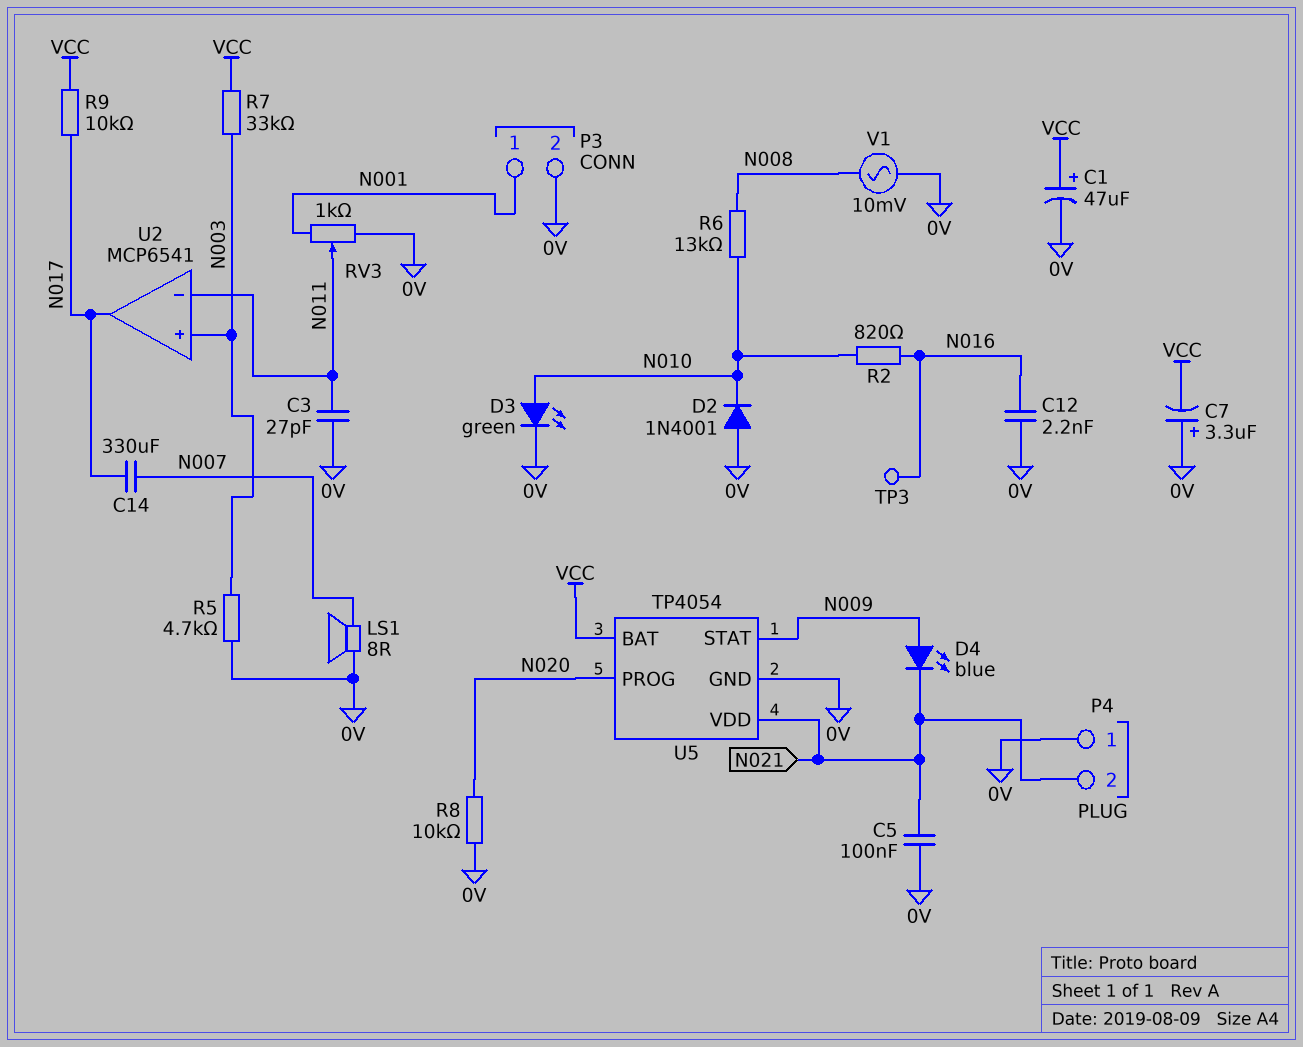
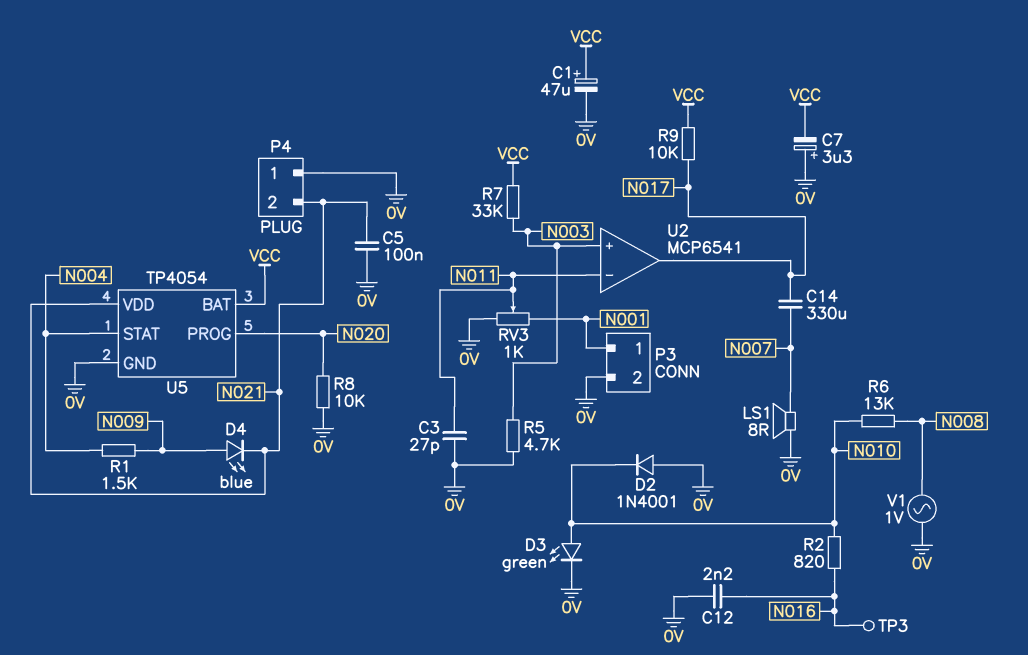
R1: none -> 1.5k (N004, N009)
U5 pin STAT: N009 -> N004
V1: AC 10mV (0V, N008) -> AC 1V (0V, N008)

